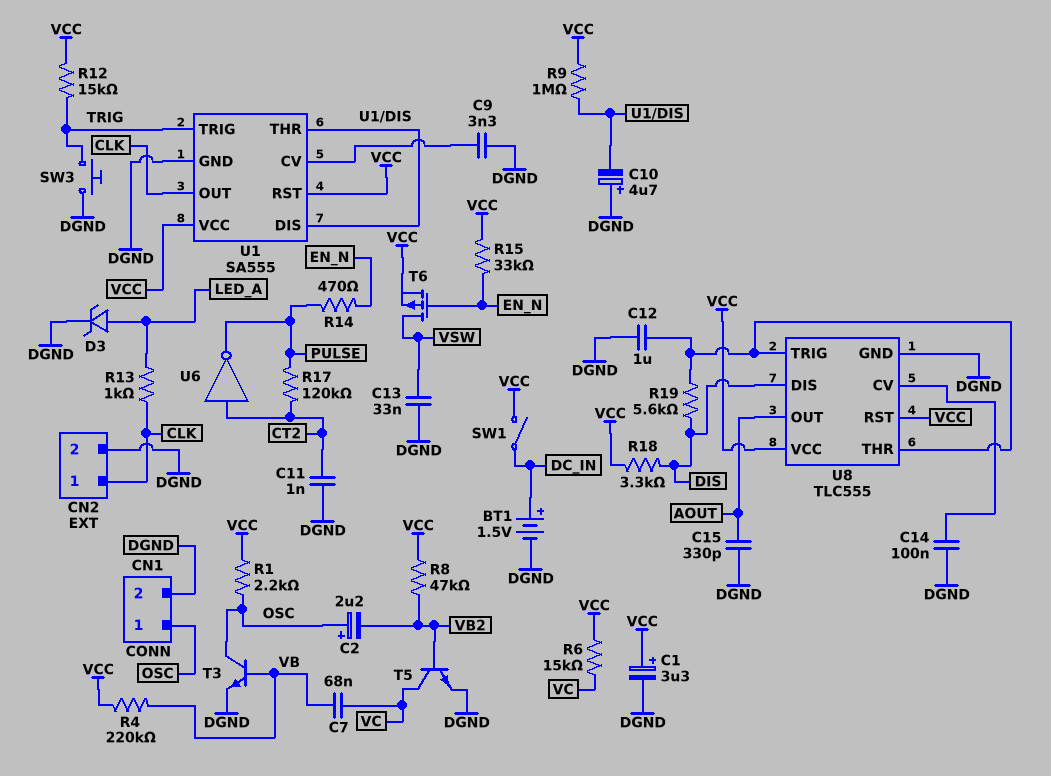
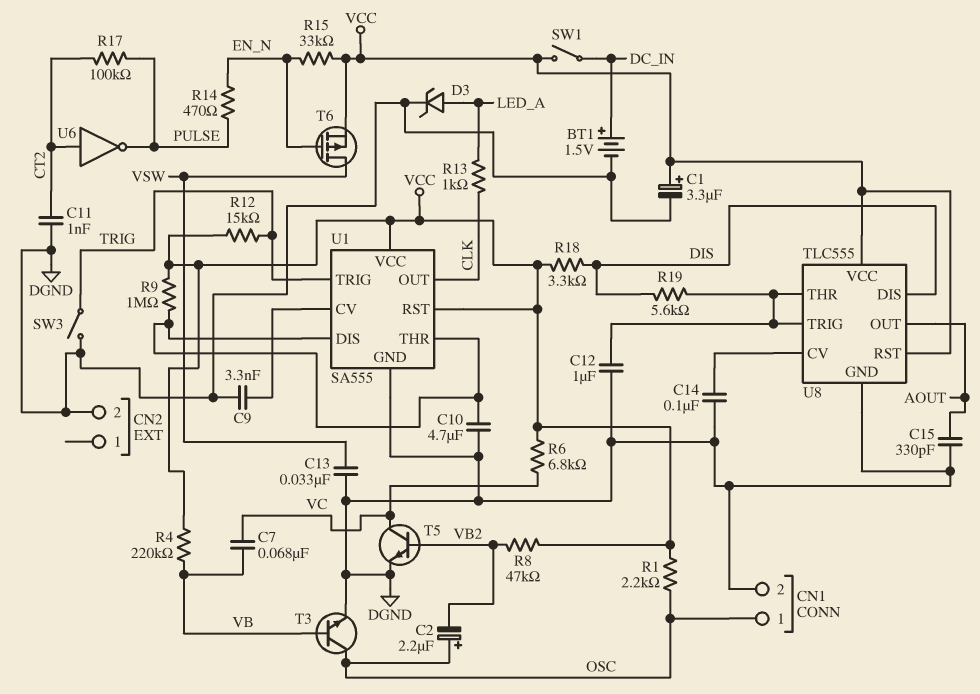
C10: 4.7uF (plus DGND, minus U1/DIS) -> 4.7uF (DGND, U1/DIS)
CN2 pin 1: CLK -> none
R6: 15k (VC, VCC) -> 6.8k (VC, VCC)
R17: 120k (CT2, PULSE) -> 100k (CT2, PULSE)
SW3: button (DGND, TRIG) -> switch (DGND, TRIG)

